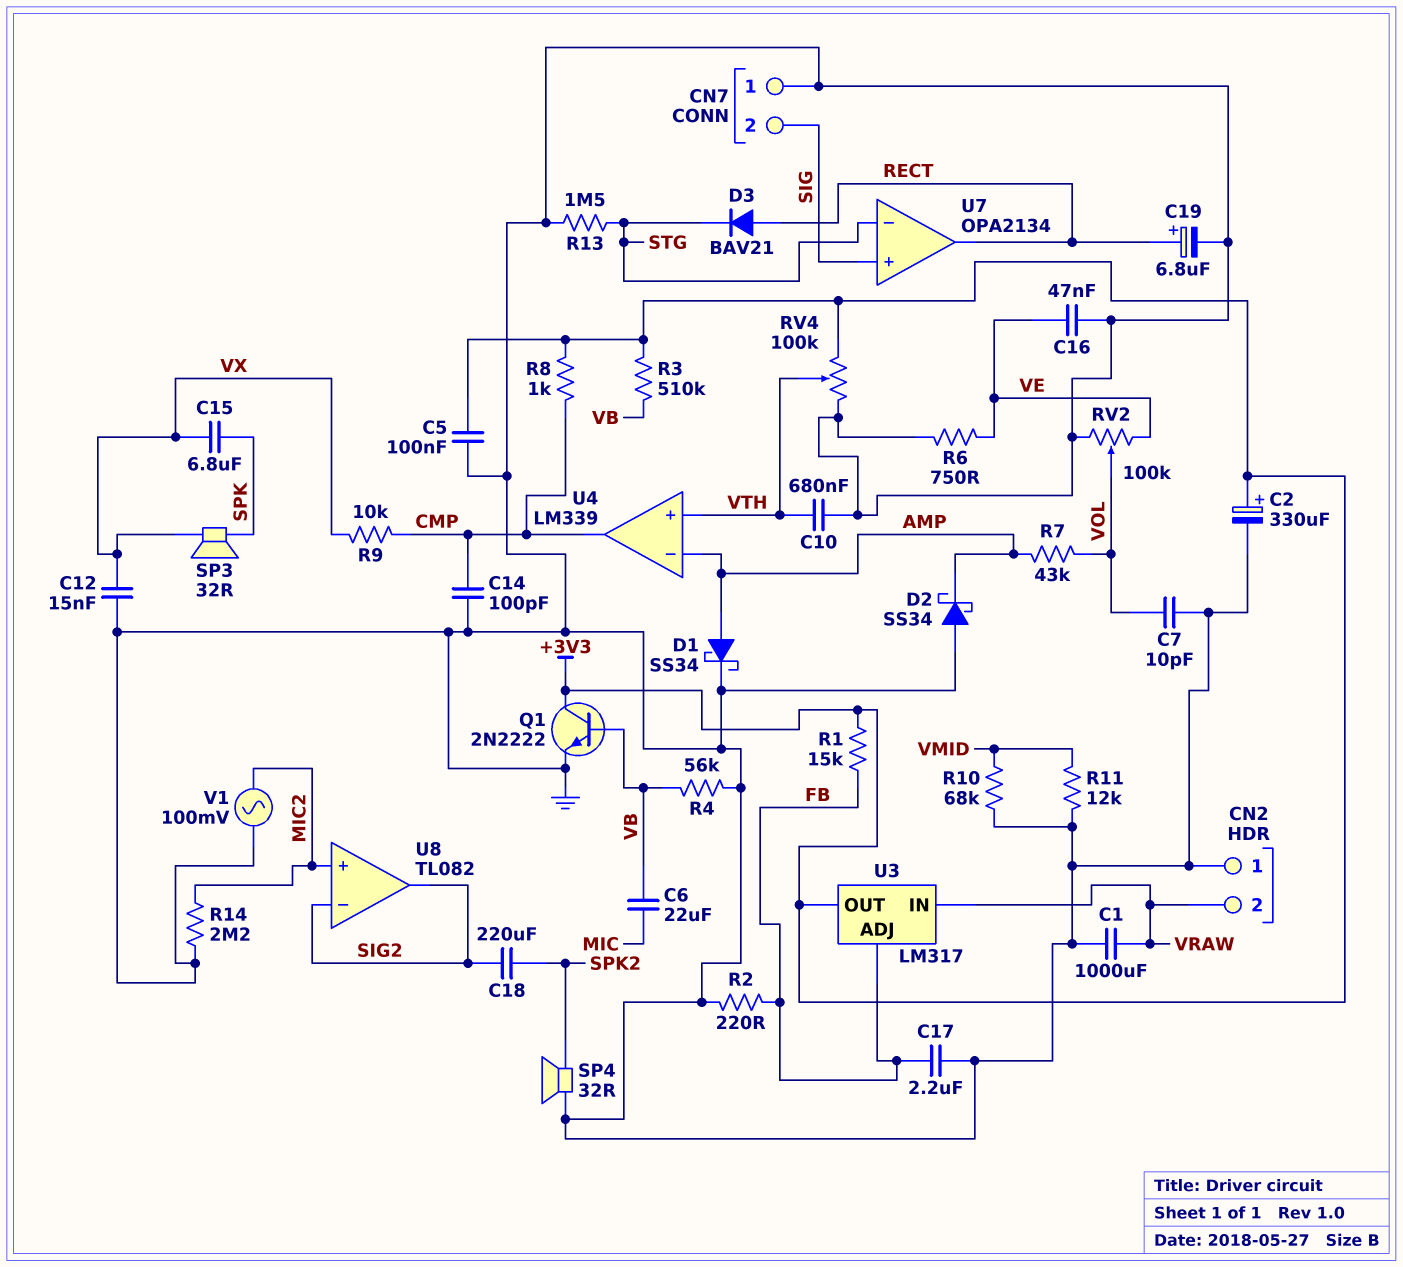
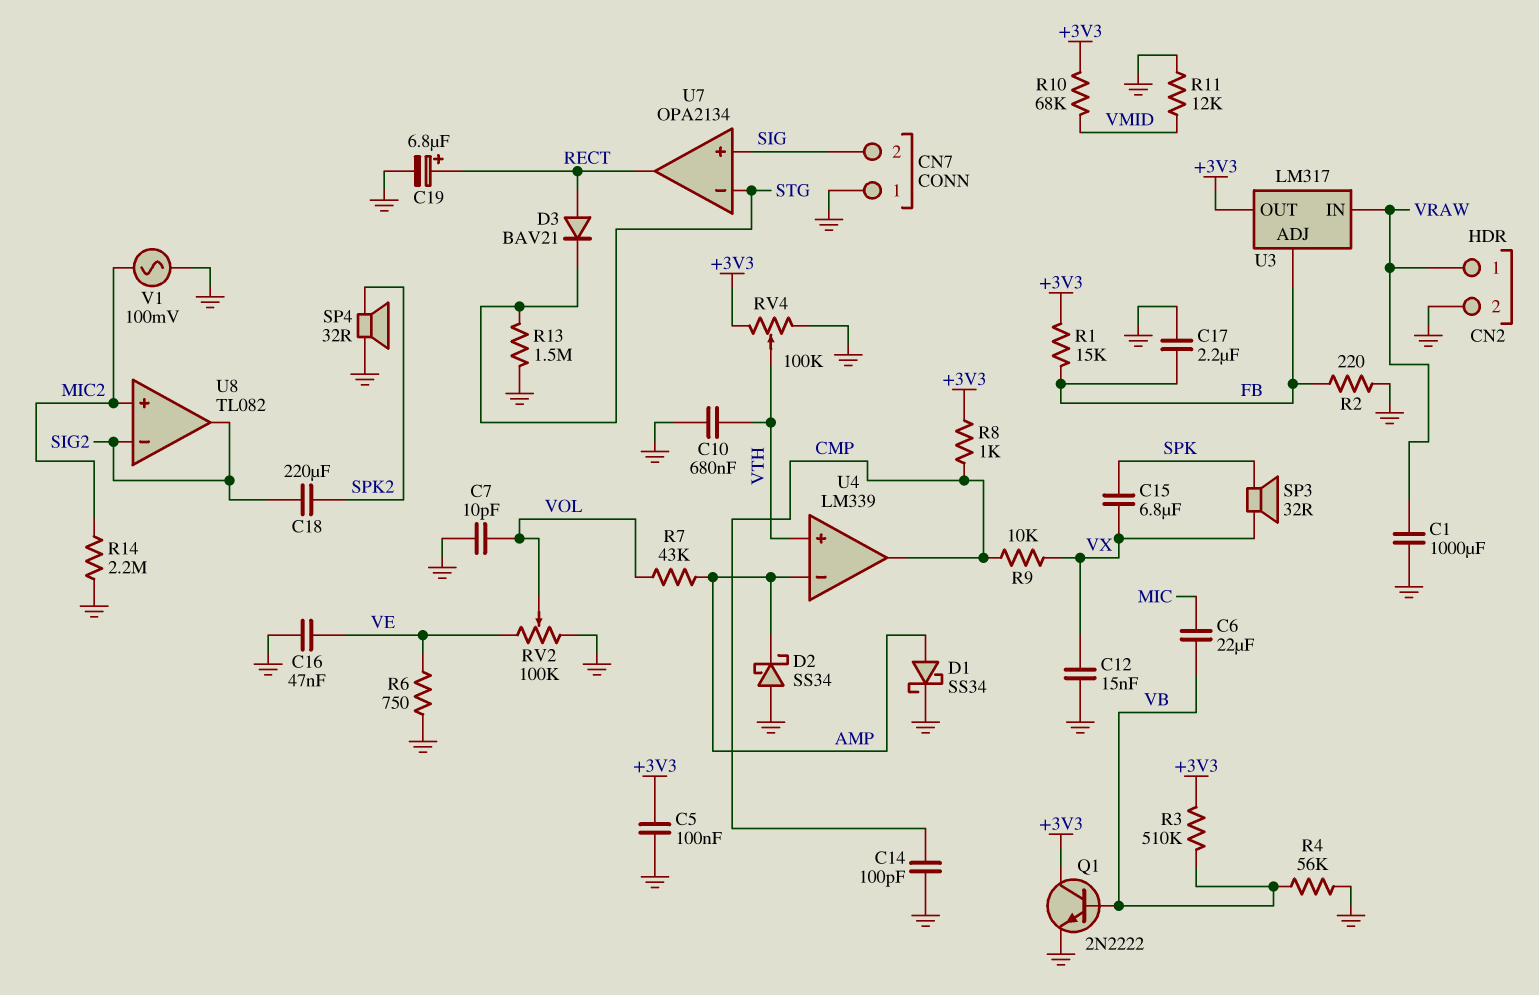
C2: 330uF (plus +3V3, minus GND) -> none
CN2 pin 1: GND -> VRAW
CN2 pin 2: VRAW -> GND
R10: 68k (GND, VMID) -> 68k (+3V3, VMID)

